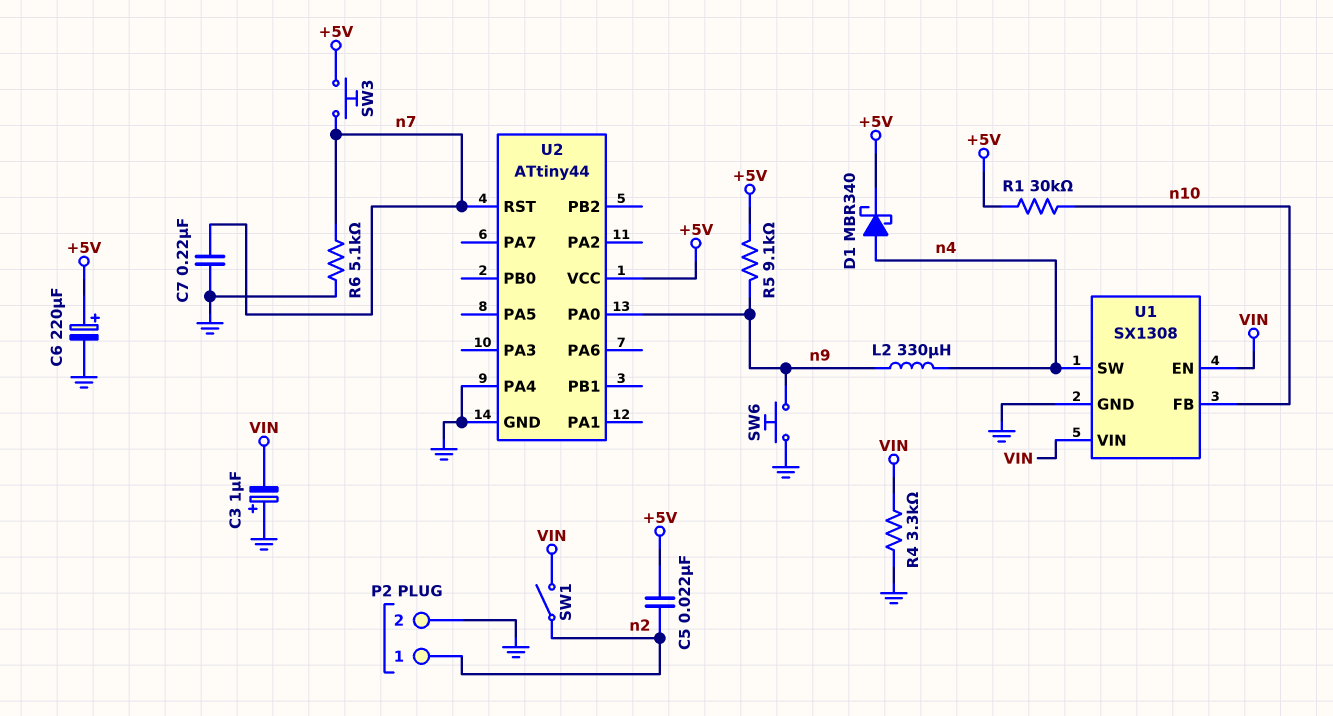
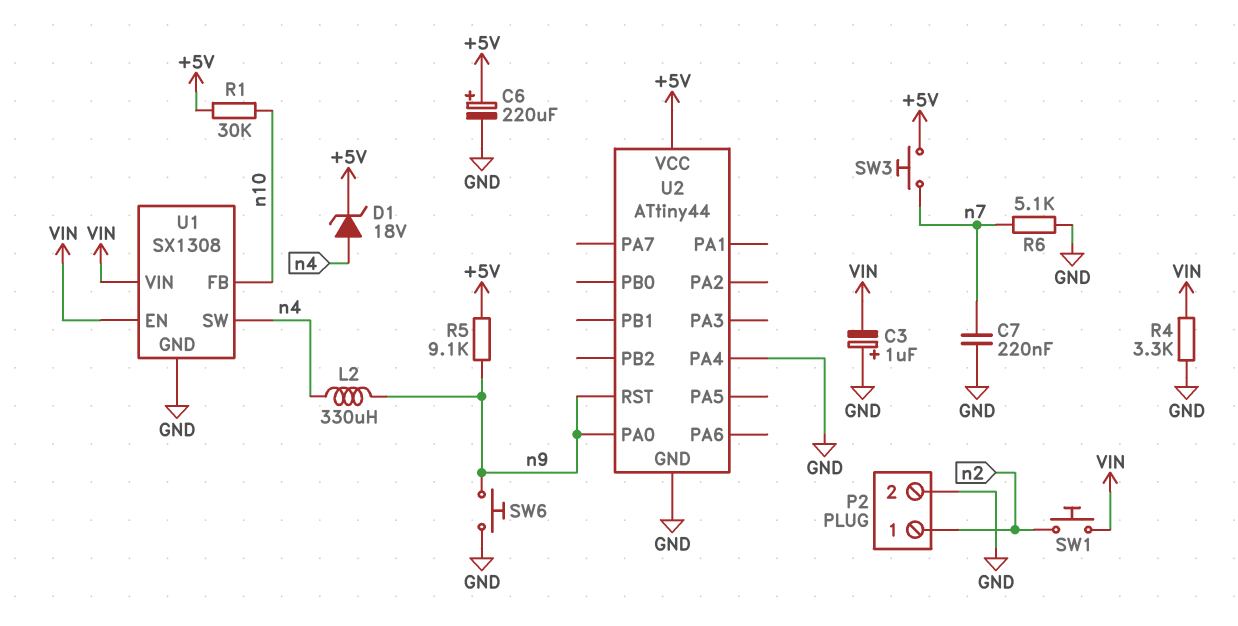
C5: 22nF (+5V, n2) -> none
D1: schottky MBR340 (A n4, K +5V) -> zener 18V (A n4, K +5V)
SW1: switch (VIN, n2) -> button (VIN, n2)
U2 pin RST: n7 -> n9

